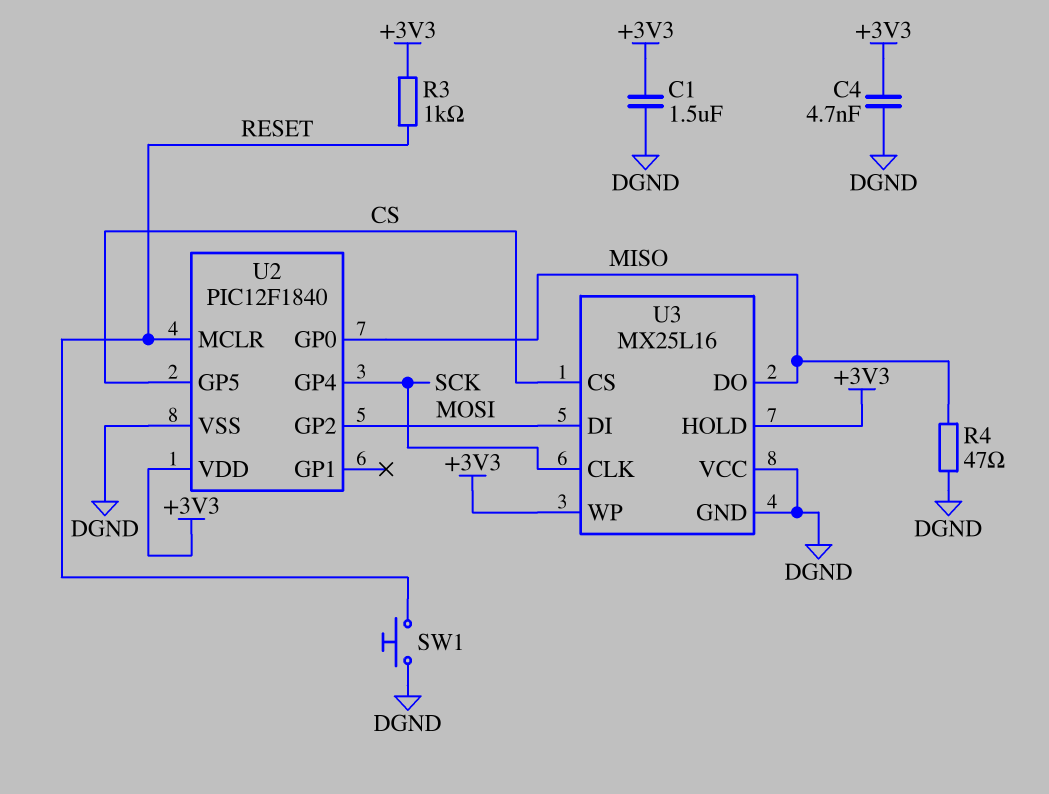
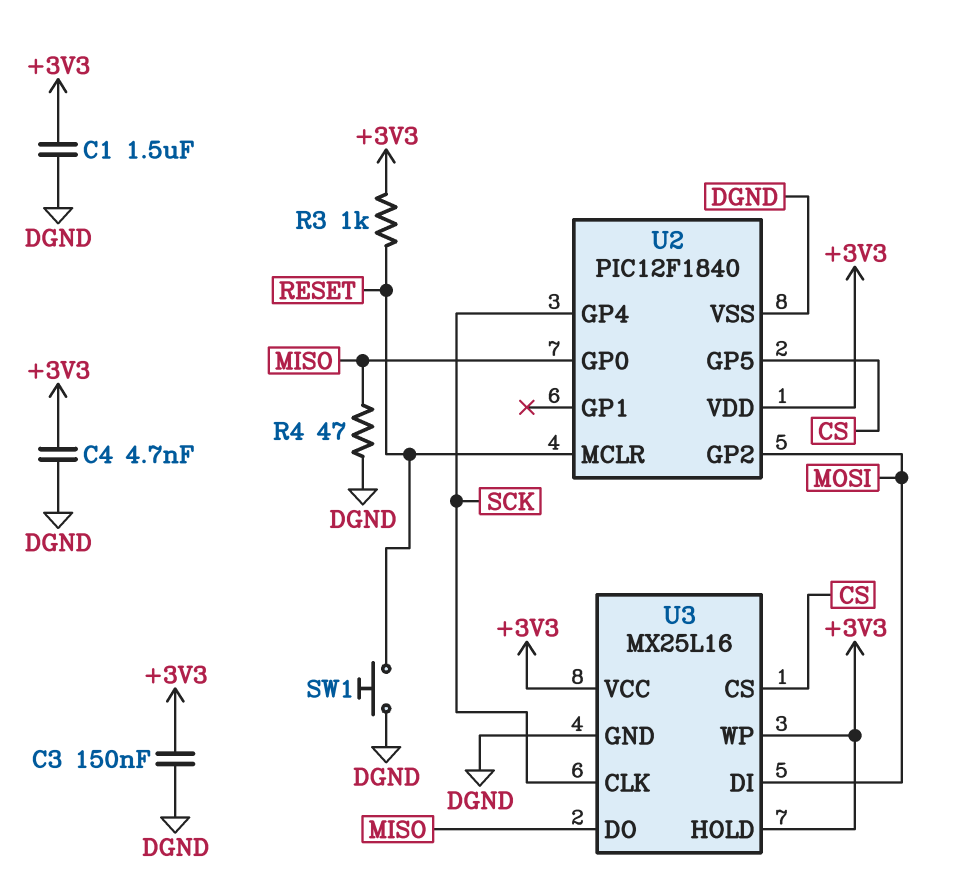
C3: none -> 150nF (+3V3, DGND)
U3 pin VCC: DGND -> +3V3

